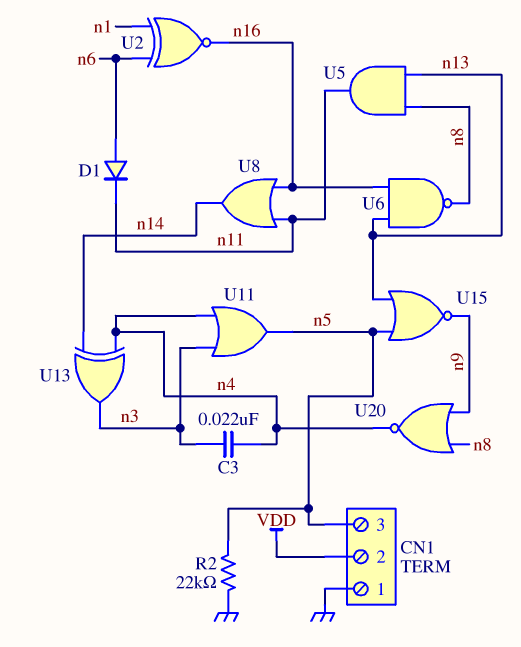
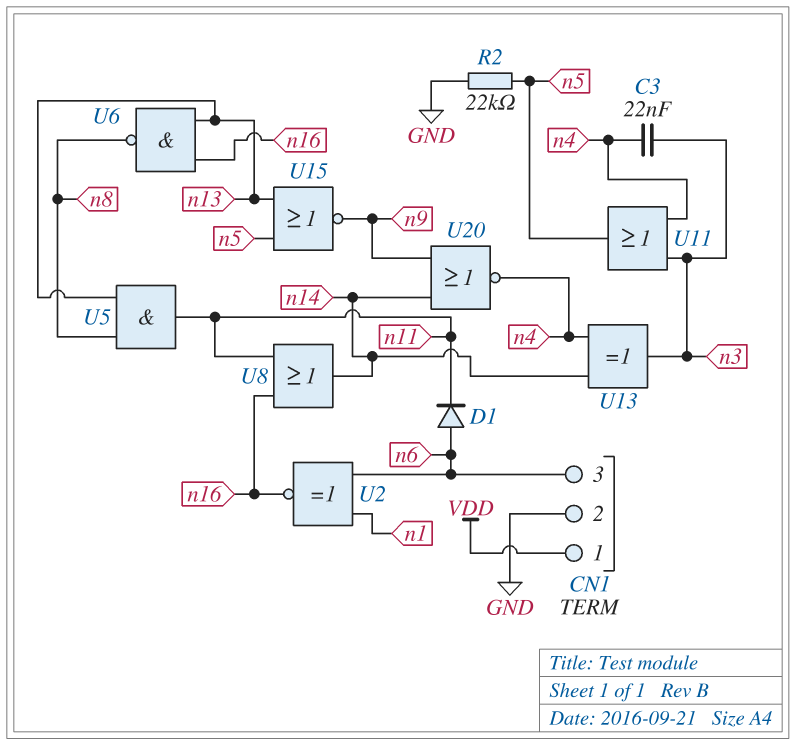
CN1 pin 1: GND -> VDD
CN1 pin 2: VDD -> GND
CN1 pin 3: n5 -> n6
U20: NOR (in n8, in n9, out n4) -> NOR (in n9, in n14, out n4)

